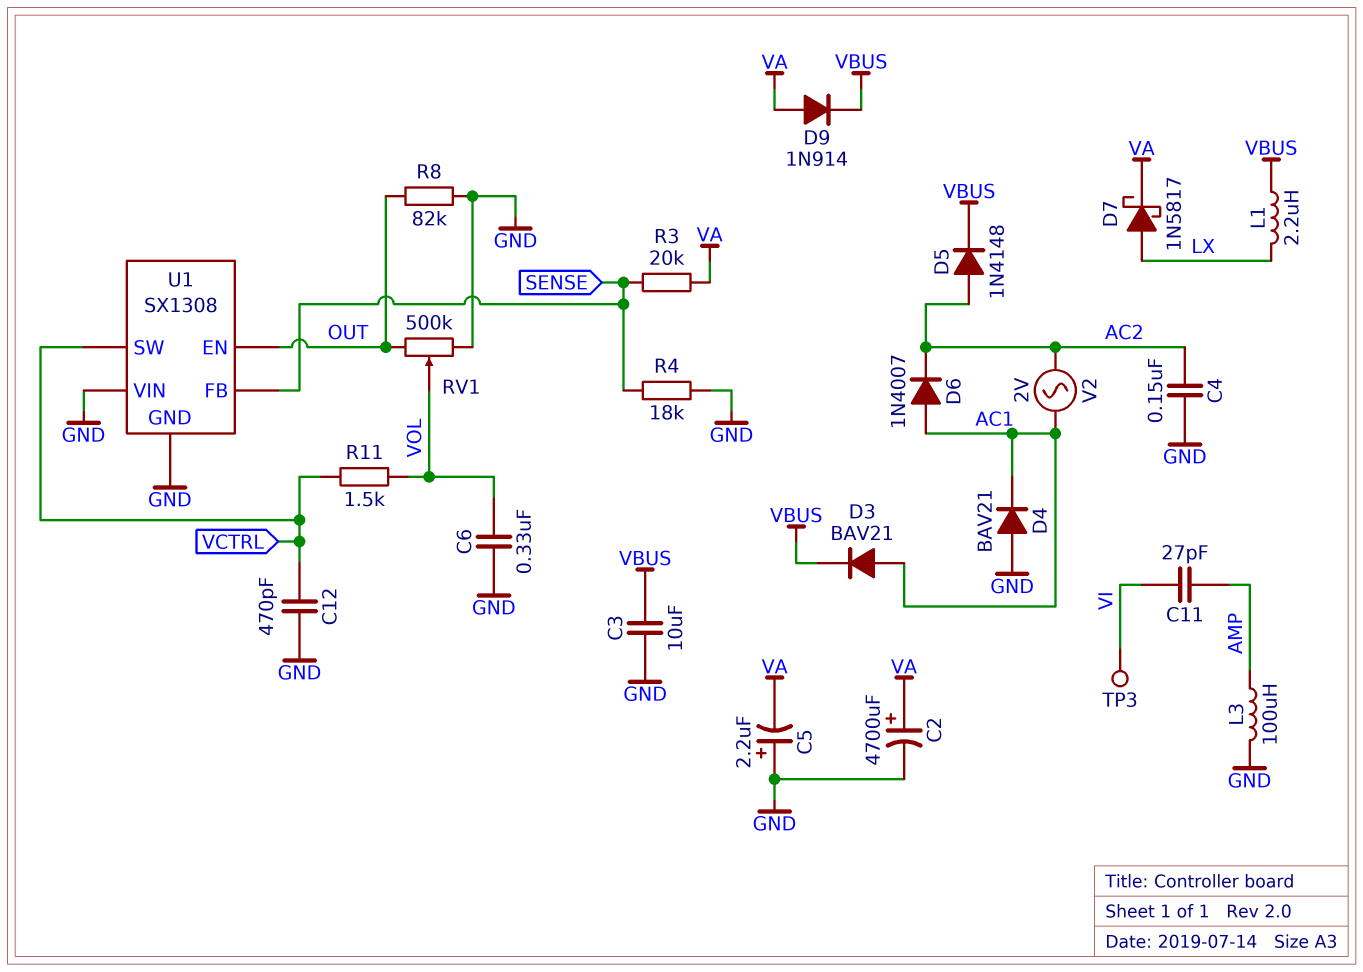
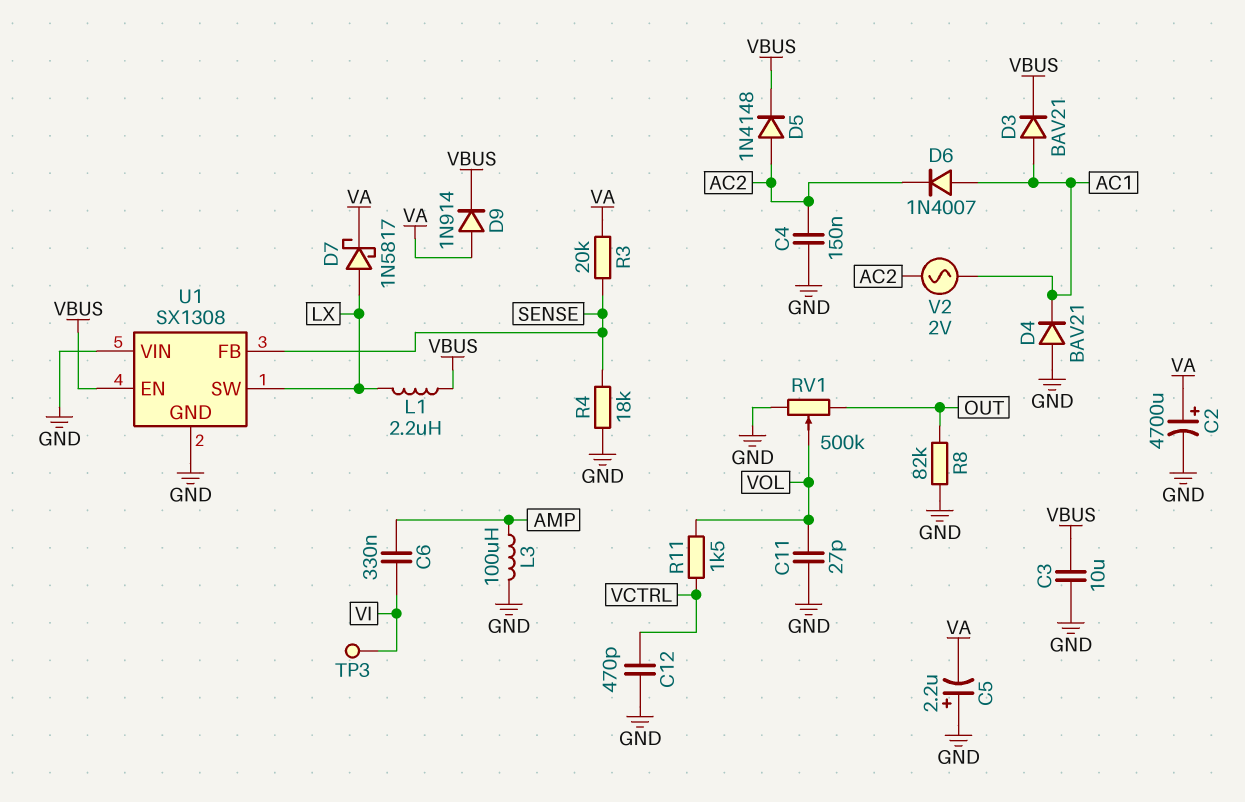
C6: 330nF (GND, VOL) -> 330nF (AMP, VI)
C11: 27pF (AMP, VI) -> 27pF (GND, VOL)
U1 pin EN: OUT -> VBUS
U1 pin SW: VCTRL -> LX

